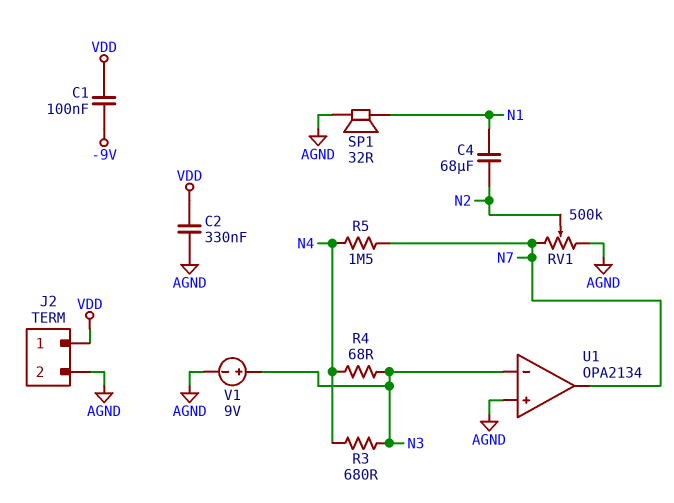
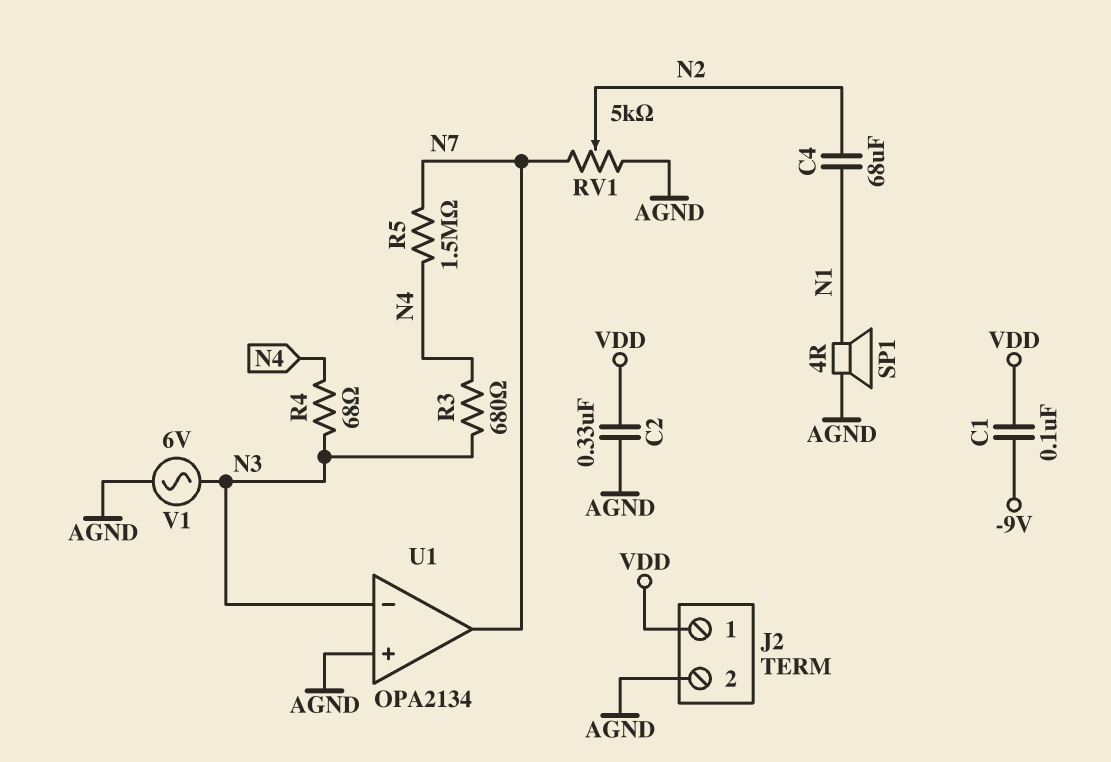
RV1: 500k (AGND, N7, wiper N2) -> 5k (AGND, N7, wiper N2)
SP1: speaker 32R (AGND, N1) -> speaker 4R (AGND, N1)
V1: 9V (plus N3, minus AGND) -> AC 6V (AGND, N3)

